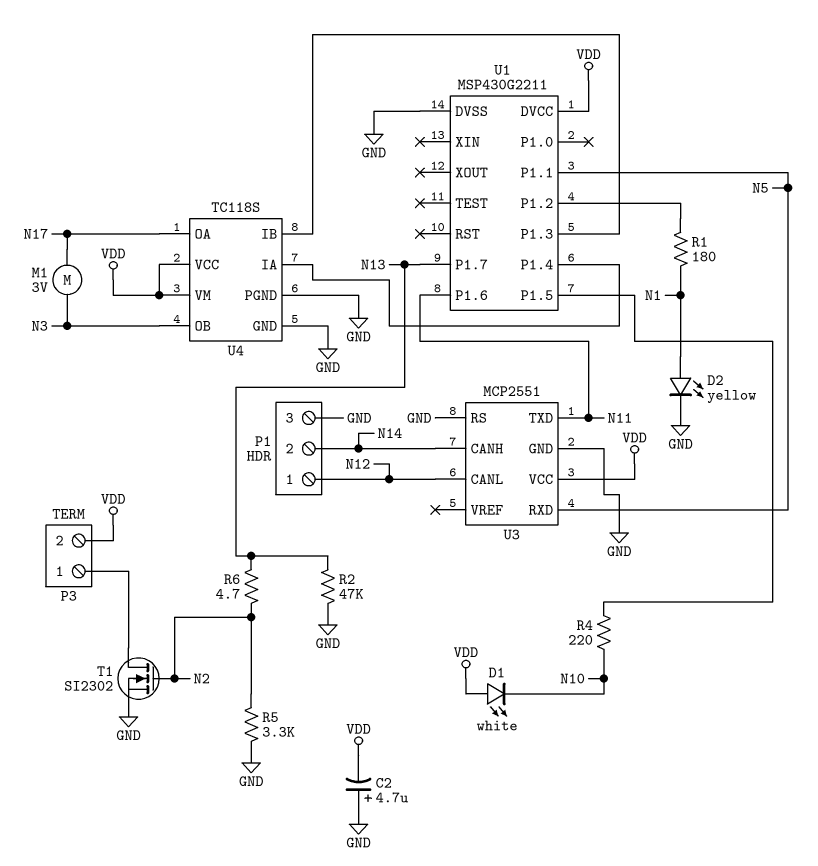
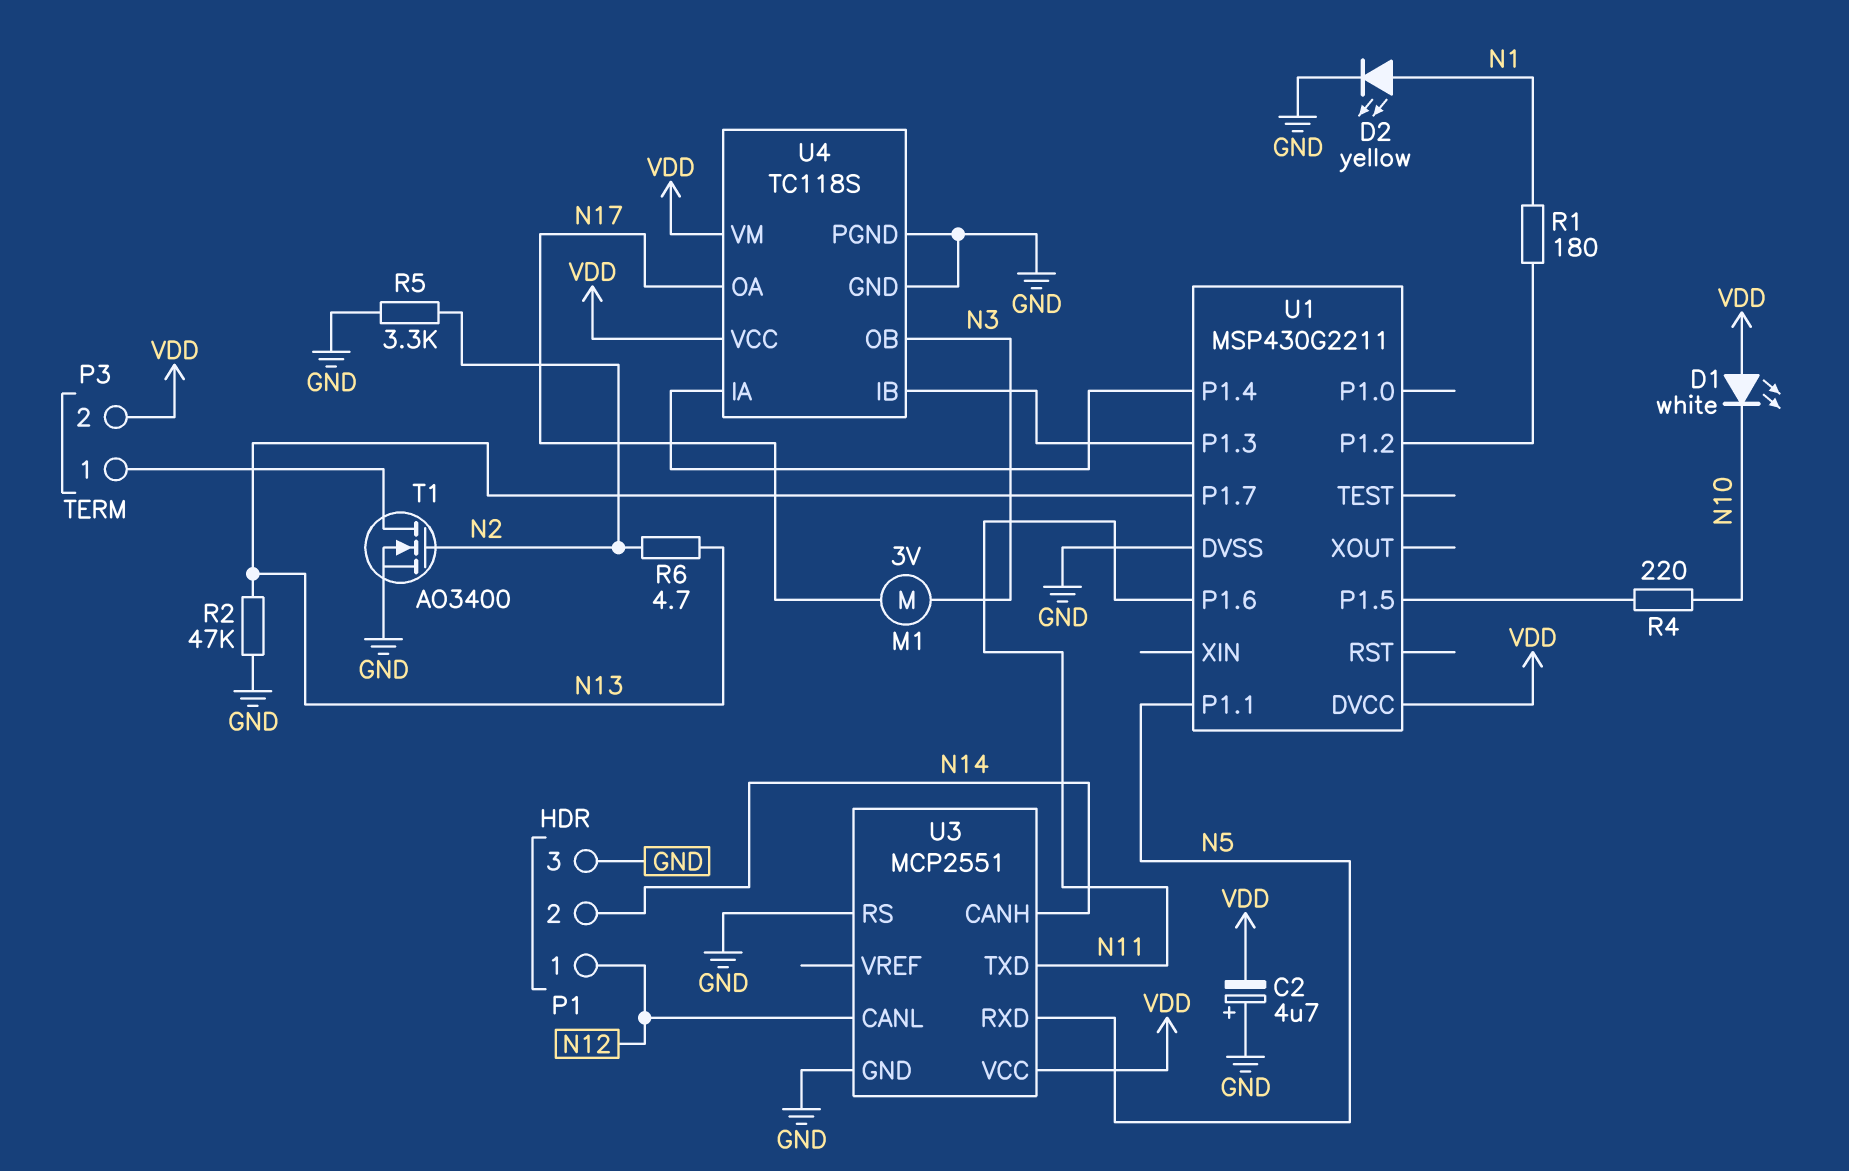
T1: NMOS SI2302 (G N2, D P3/1, S GND) -> NMOS AO3400 (G N2, D P3/1, S GND)

